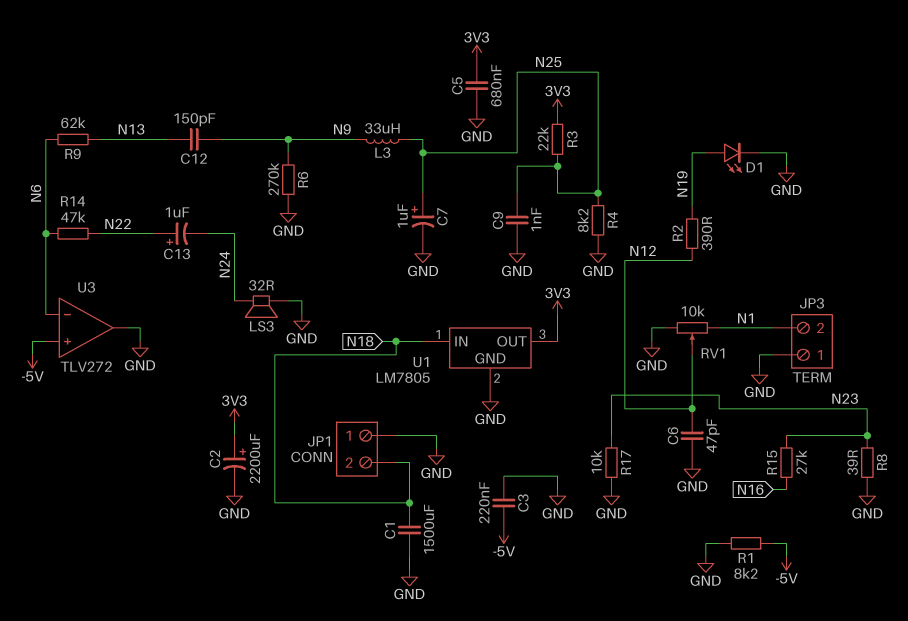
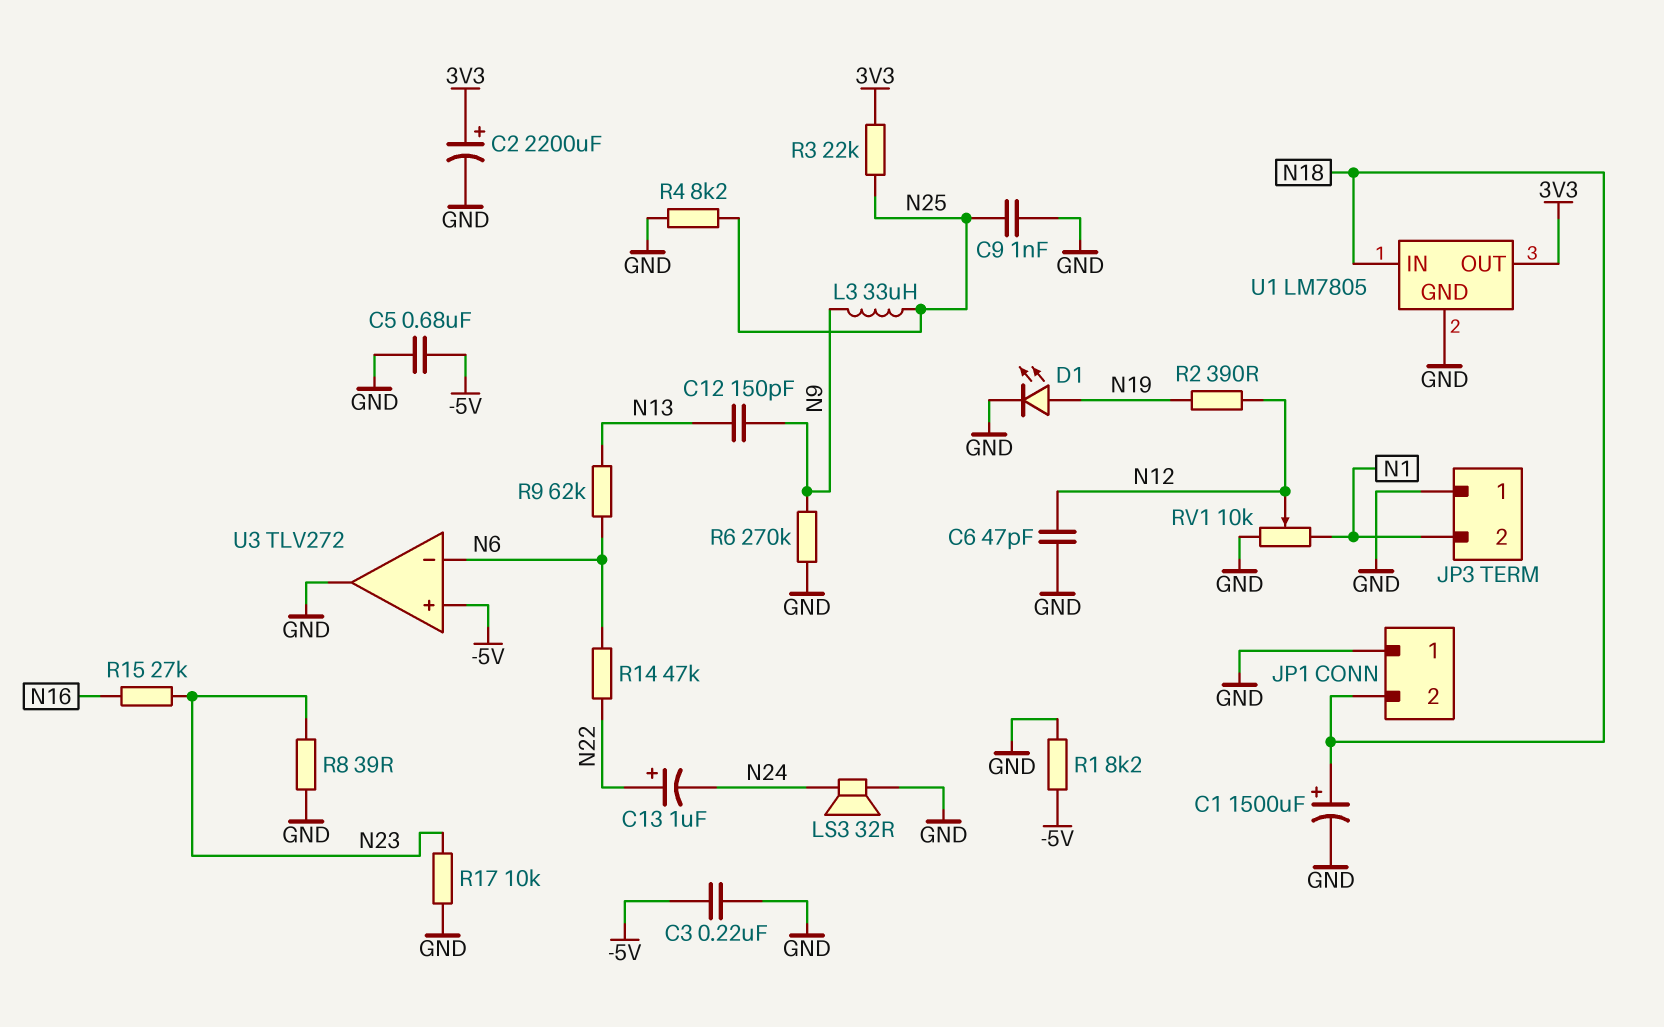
C1: 1500uF (GND, N18) -> 1500uF (plus N18, minus GND)
C5: 680nF (3V3, GND) -> 680nF (-5V, GND)
C7: 1uF (plus N25, minus GND) -> none

